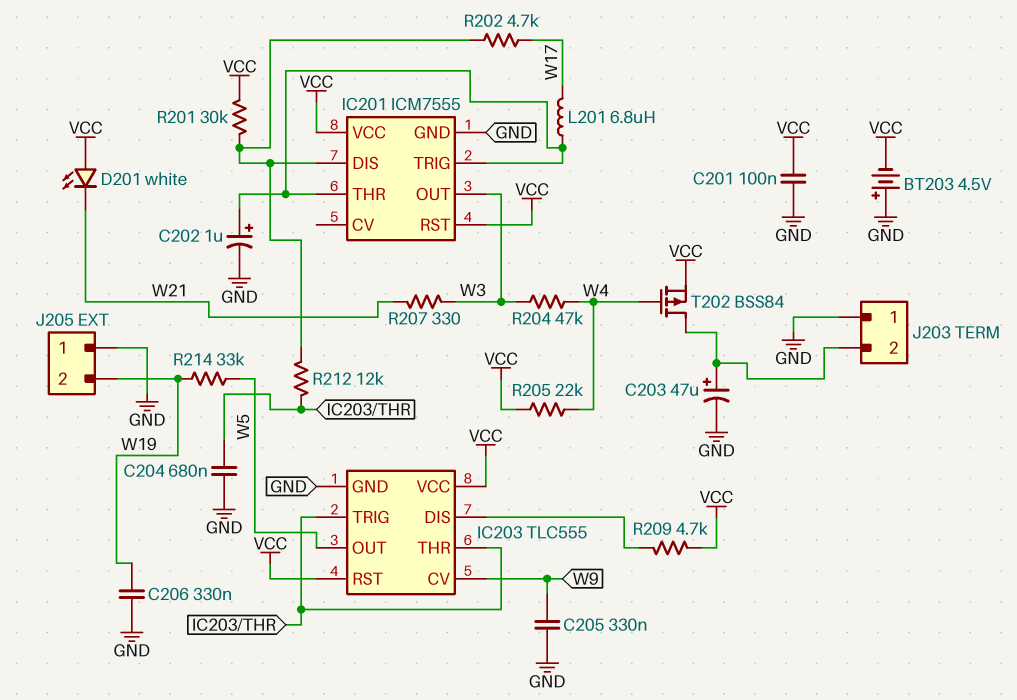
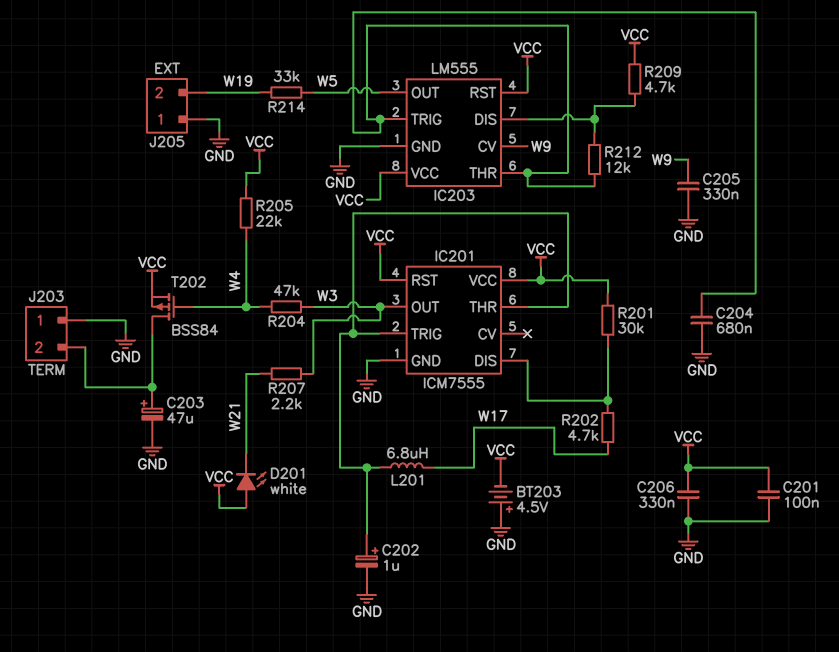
C206: 330nF (GND, W19) -> 330nF (GND, VCC)
IC203: TLC555 -> LM555
R207: 330 (W3, W21) -> 2.2k (W3, W21)
R212: 12k (IC201/DIS, IC203/THR) -> 12k (IC203/DIS, IC203/THR)

